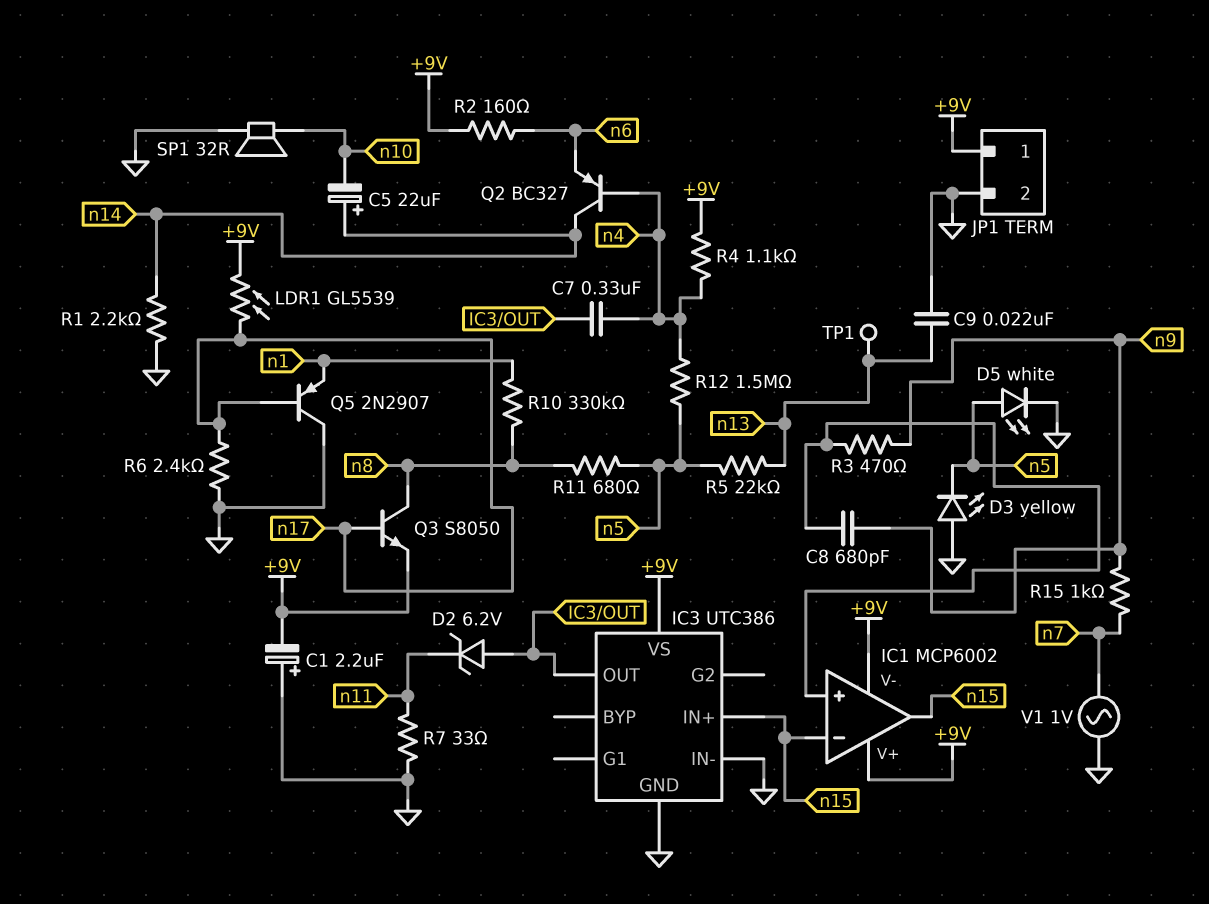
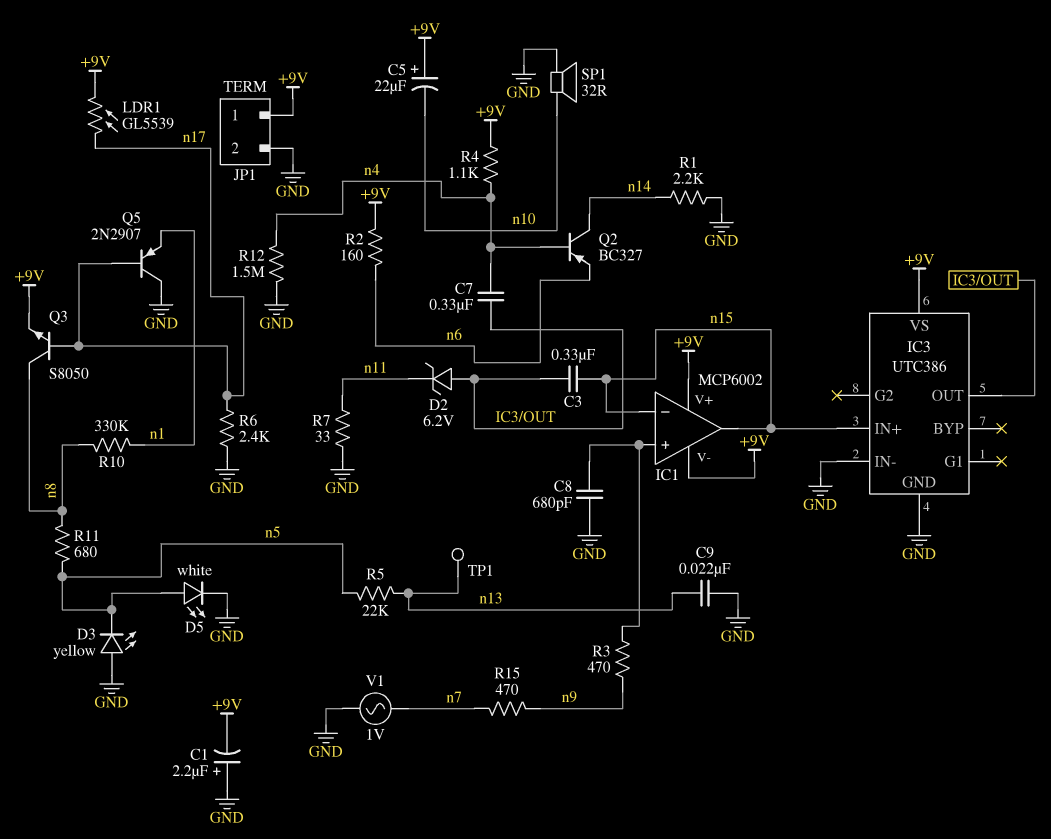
C3: none -> 330nF (IC3/OUT, n15)
C5: 22uF (plus n14, minus n10) -> 22uF (plus +9V, minus n10)
C8: 680pF (IC1/in+, n9) -> 680pF (GND, IC1/in+)
R12: 1.5M (n4, n5) -> 1.5M (GND, n4)
R15: 1k (n7, n9) -> 470 (n7, n9)

